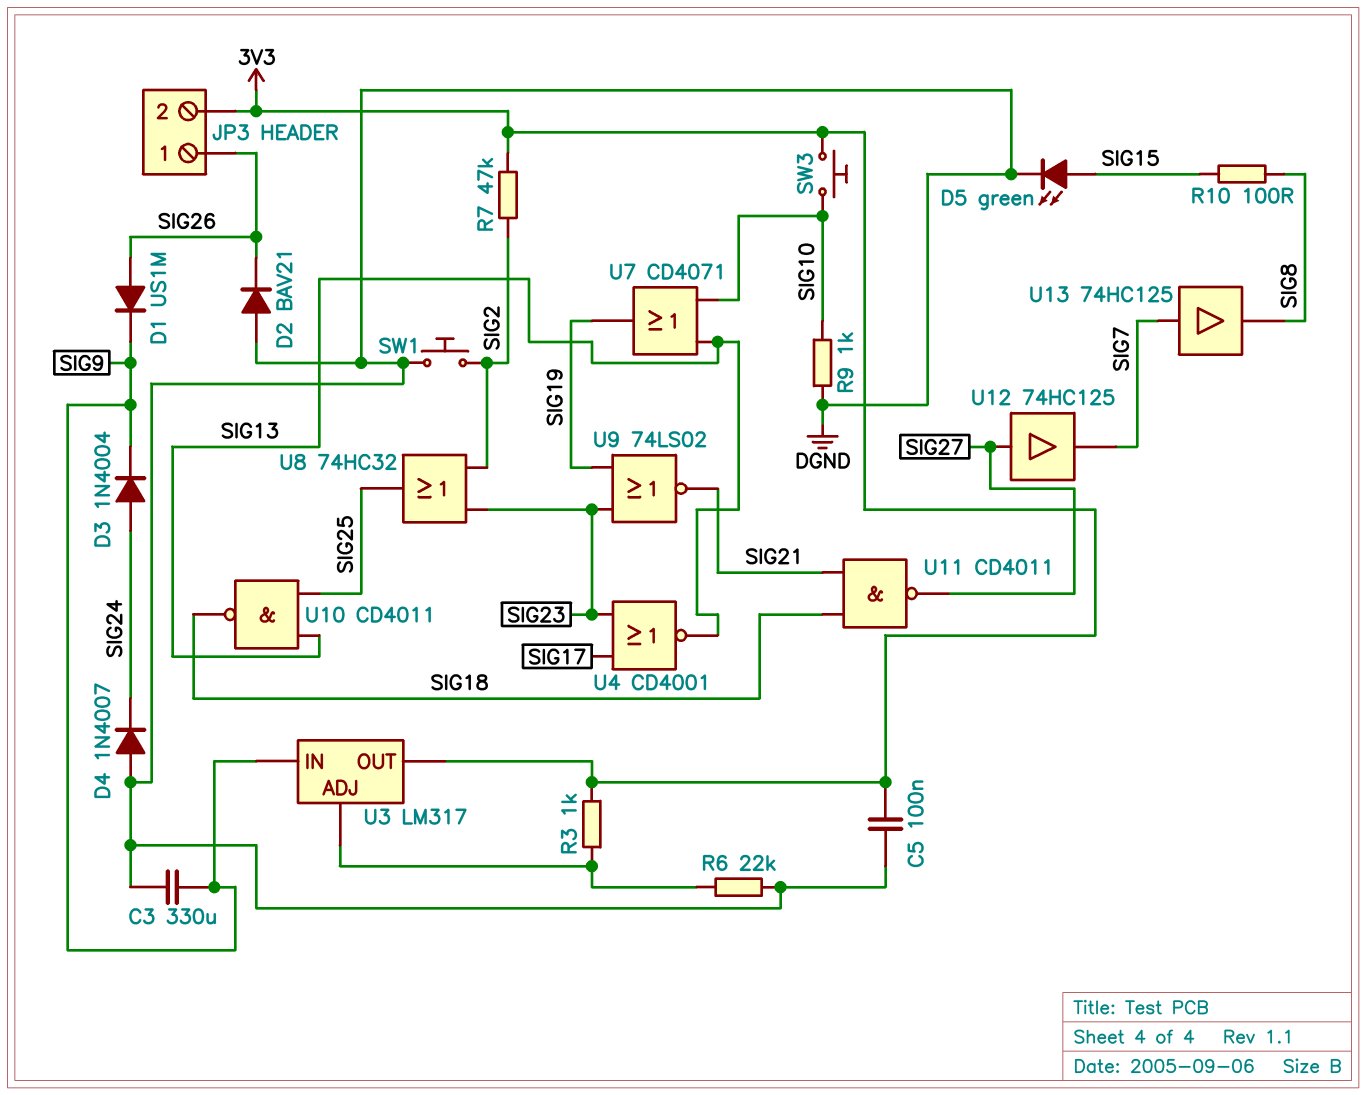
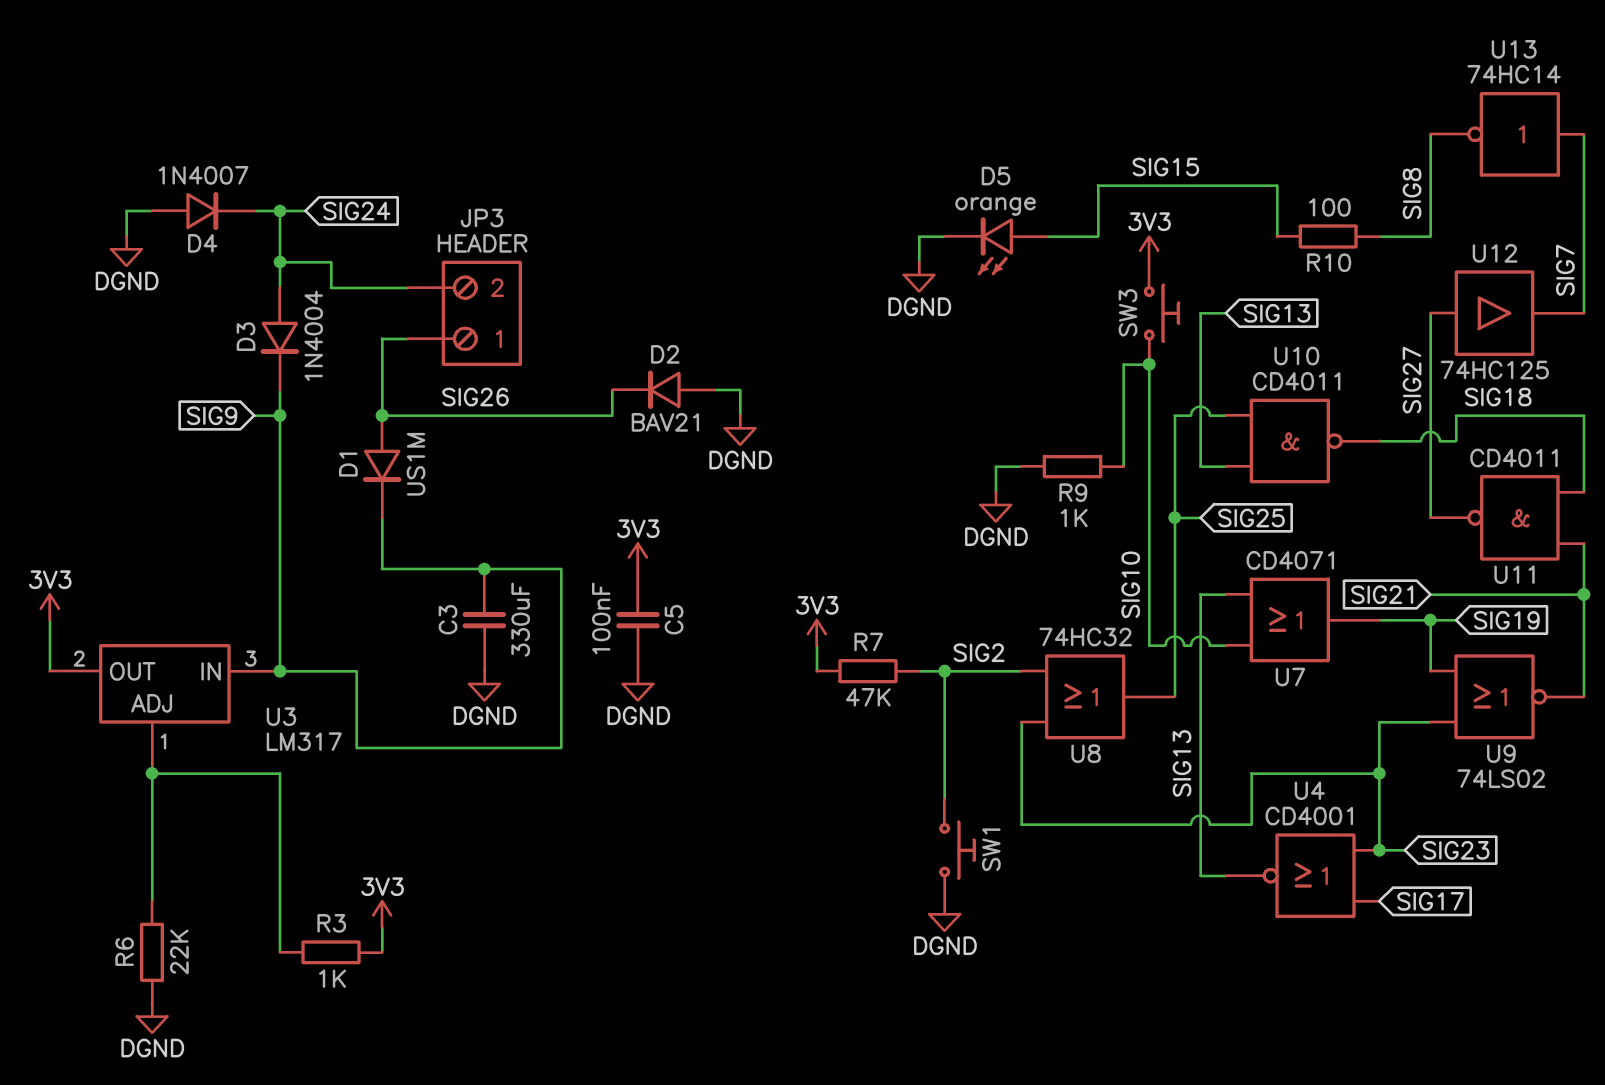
D5: LED green (A SIG15, K DGND) -> LED orange (A SIG15, K DGND)
JP3 pin 2: 3V3 -> SIG24
U13: buffer 74HC125 (in SIG7, out SIG8) -> NOT 74HC14 (in SIG7, out SIG8)

